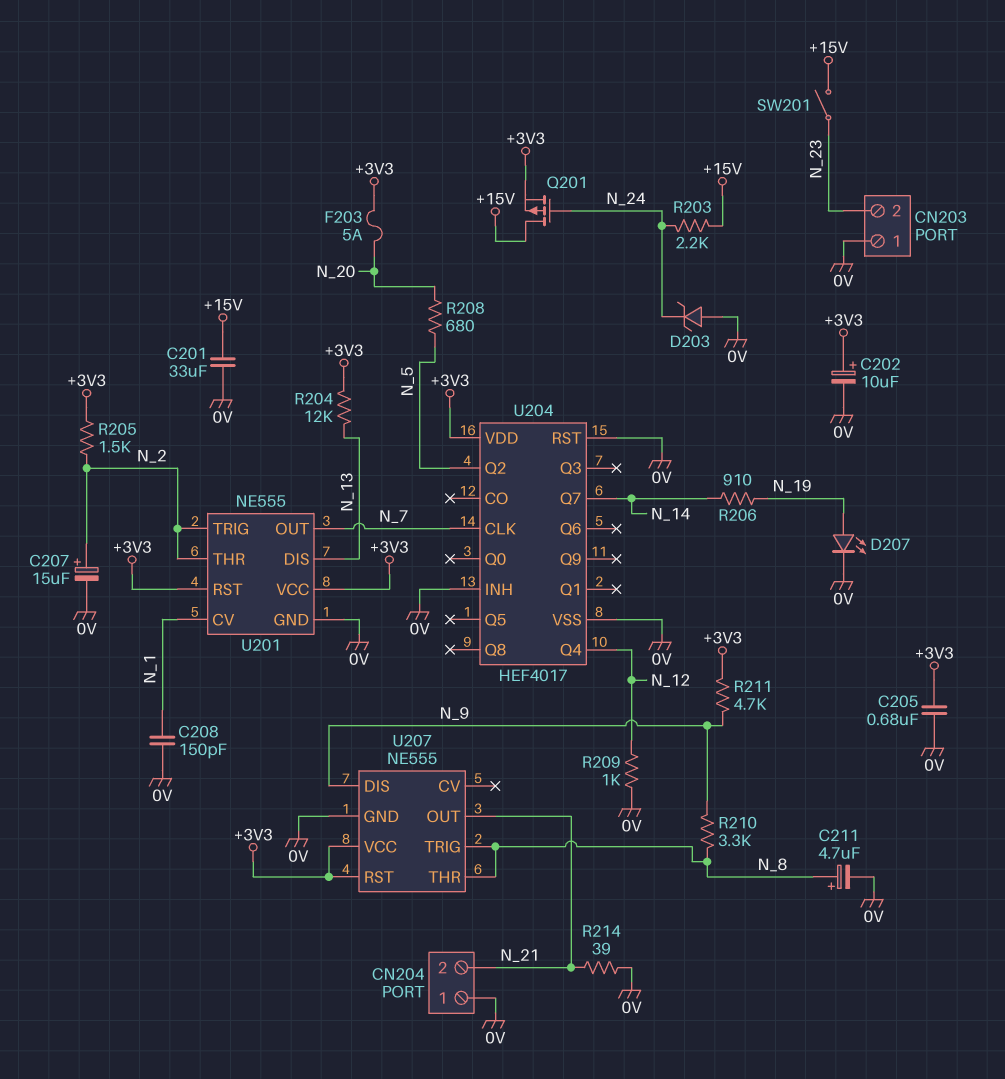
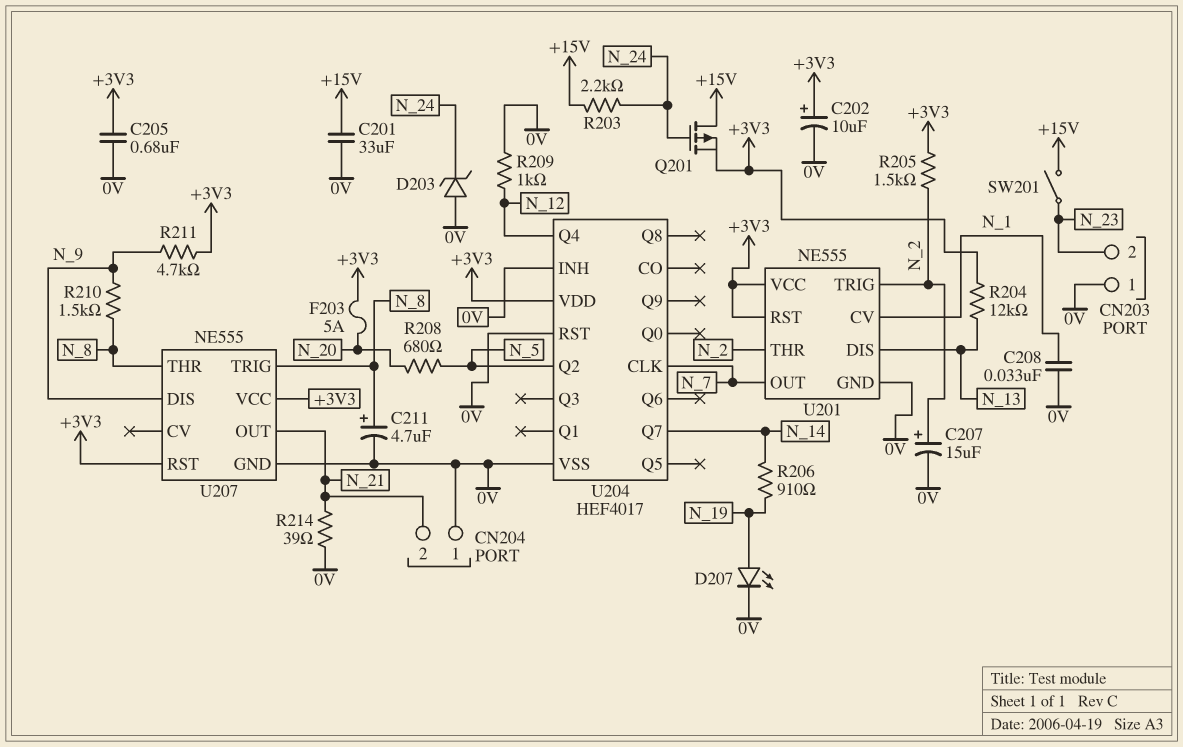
C208: 150pF (0V, N_1) -> 33nF (0V, N_1)
R210: 3.3k (N_8, N_9) -> 1.5k (N_8, N_9)

